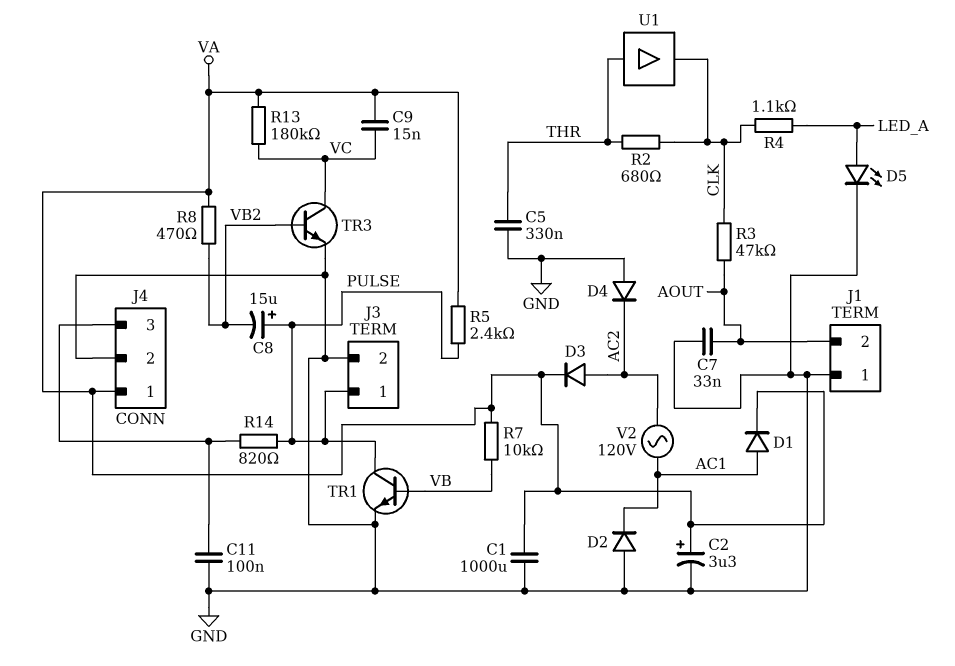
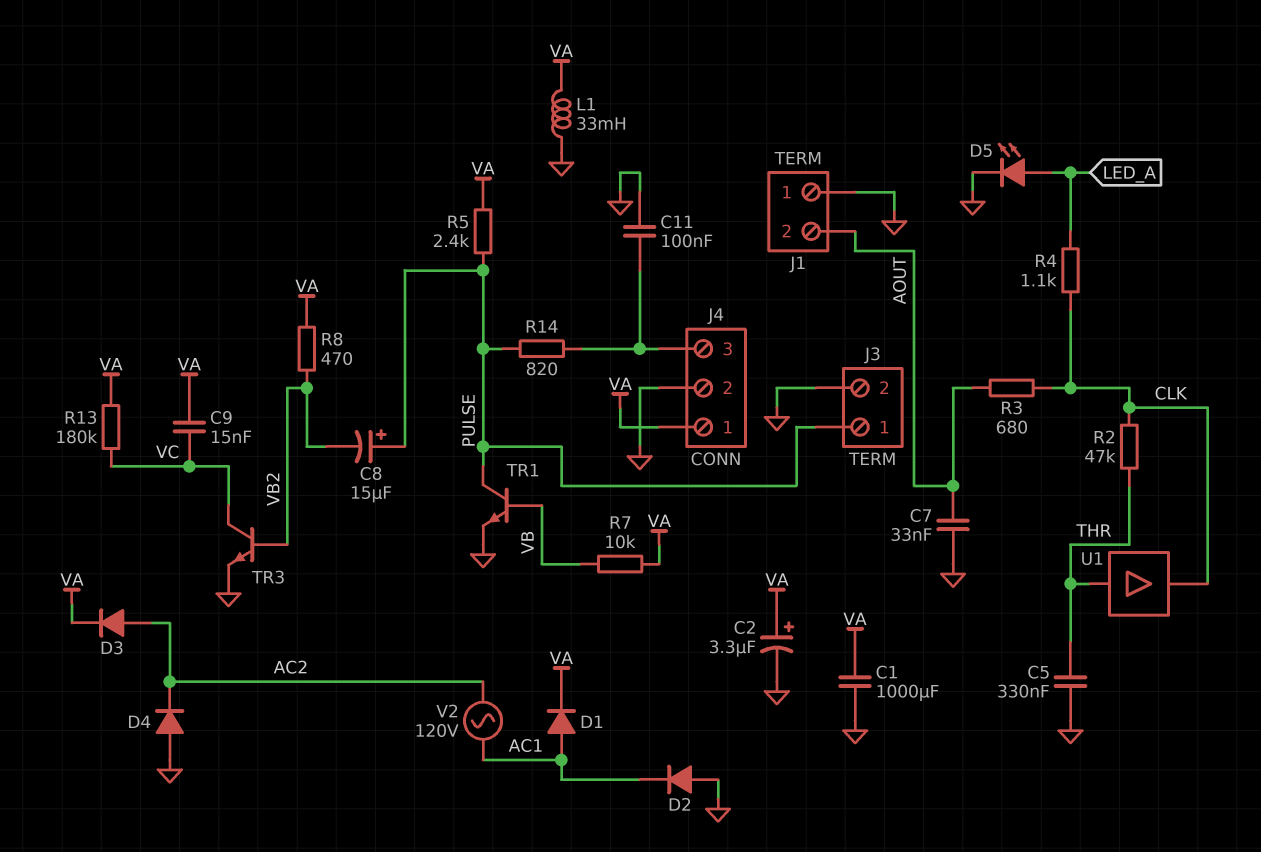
L1: none -> 33mH (GND, VA)
R2: 680 (CLK, THR) -> 47k (CLK, THR)
R3: 47k (AOUT, CLK) -> 680 (AOUT, CLK)

